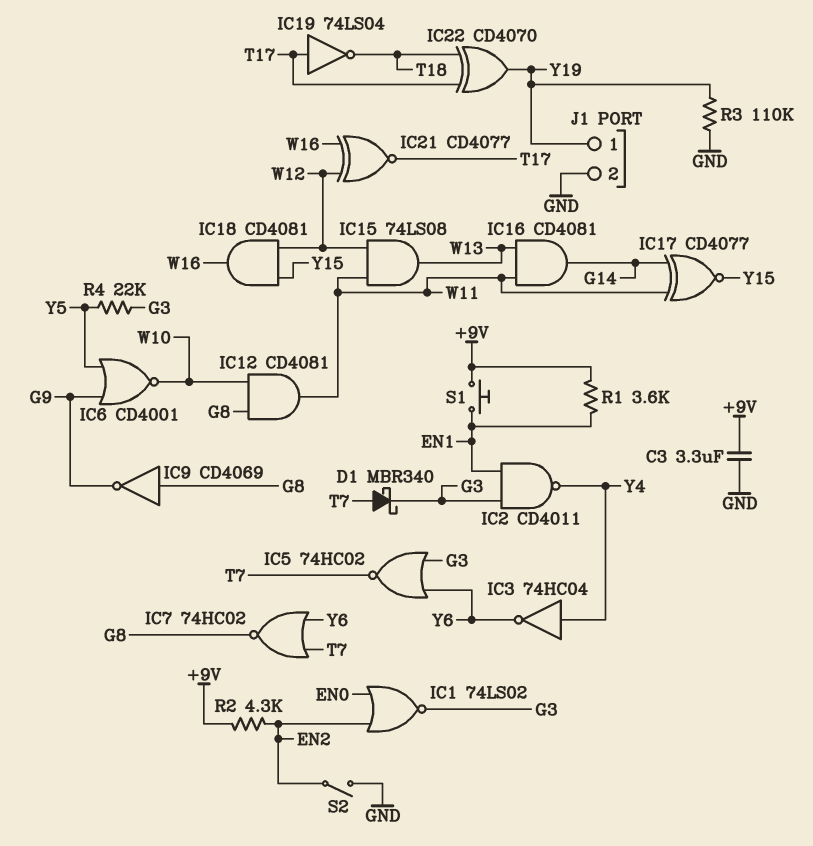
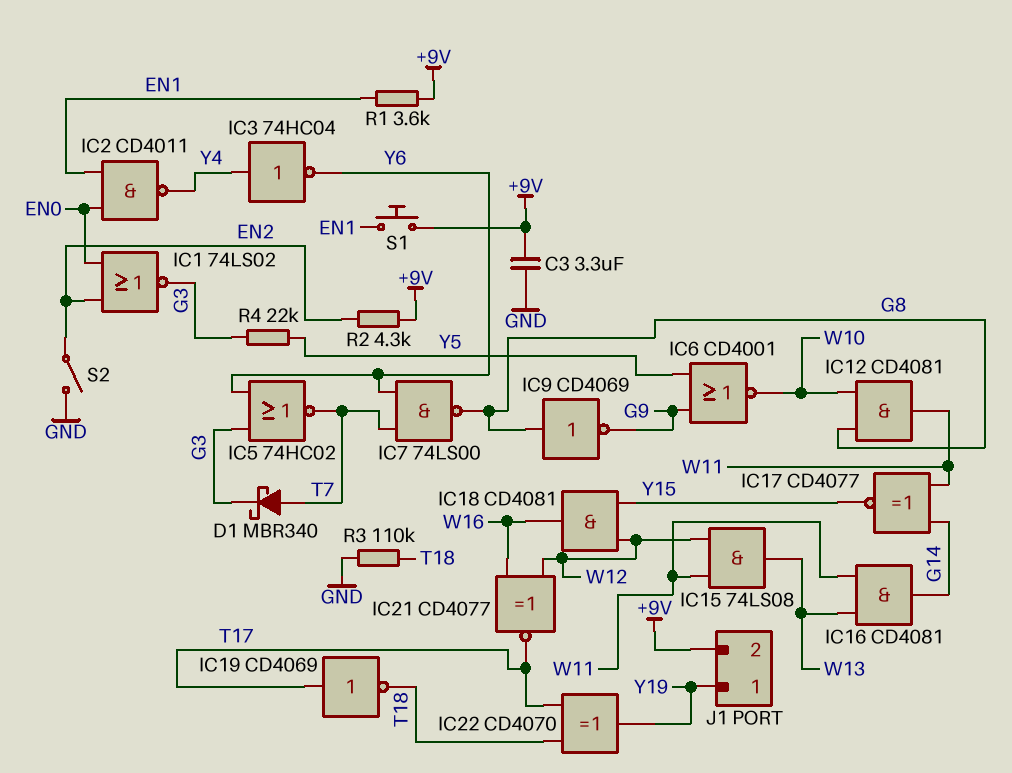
IC2: NAND CD4011 (in EN1, in G3, out Y4) -> NAND CD4011 (in EN0, in EN1, out Y4)
IC7: NOR 74HC02 (in T7, in Y6, out G8) -> NAND 74LS00 (in T7, in Y6, out G8)
IC19: NOT 74LS04 (in T17, out T18) -> NOT CD4069 (in T17, out T18)
J1 pin 2: GND -> +9V
R3: 110k (GND, Y19) -> 110k (GND, T18)

